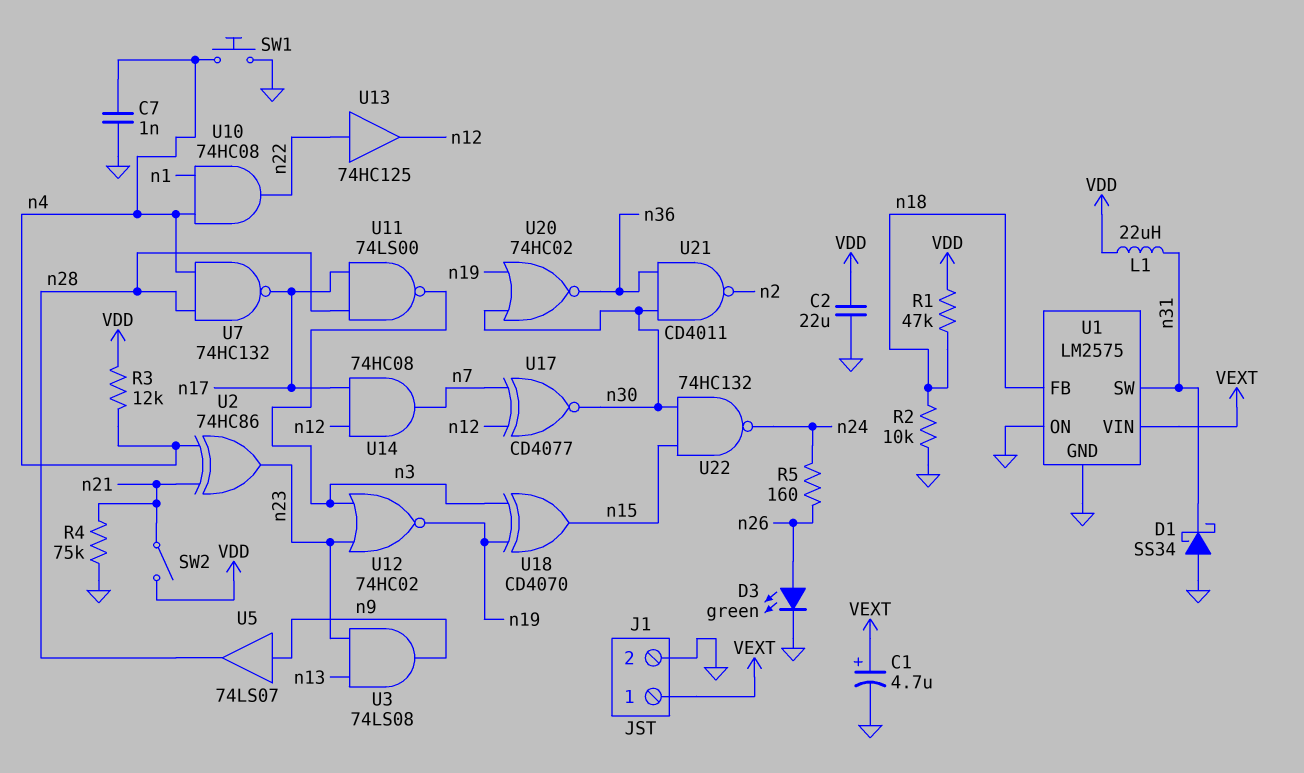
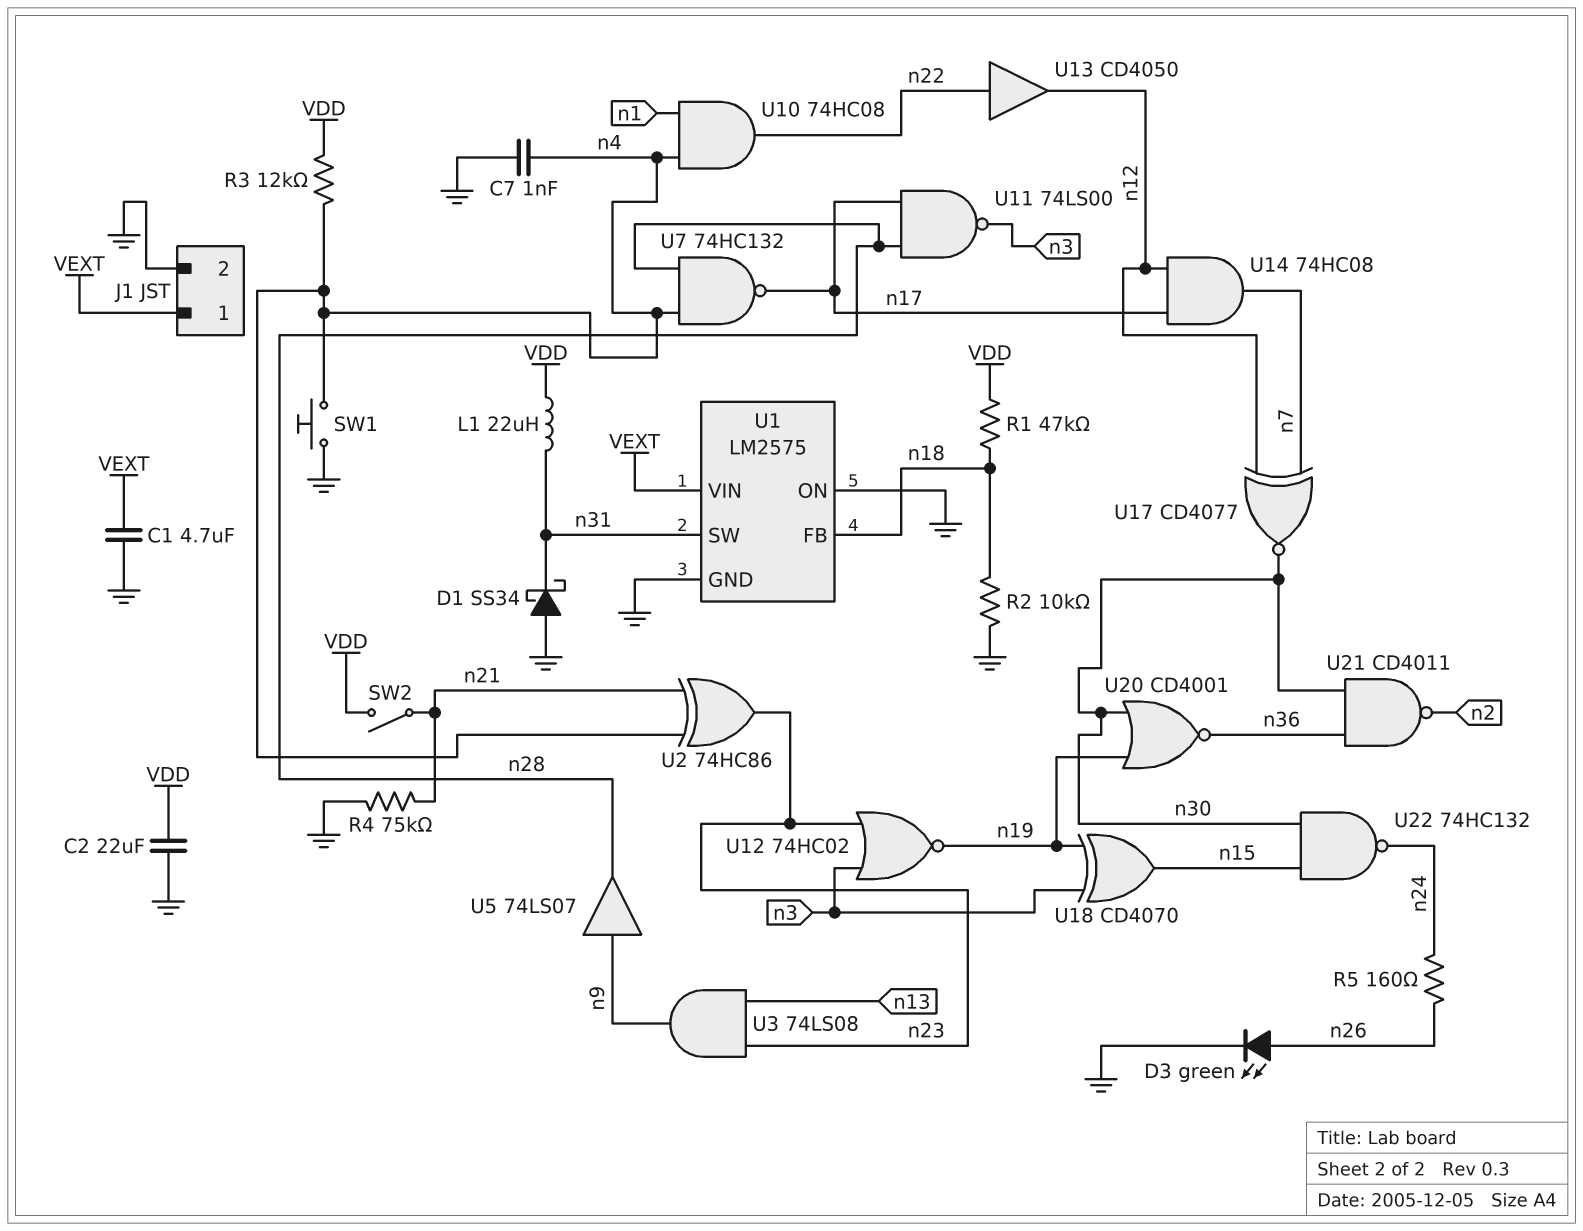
C1: 4.7uF (plus VEXT, minus GND) -> 4.7uF (GND, VEXT)
U13: buffer 74HC125 (in n22, out n12) -> buffer CD4050 (in n22, out n12)
U20: NOR 74HC02 (in n19, in n30, out n36) -> NOR CD4001 (in n19, in n30, out n36)

